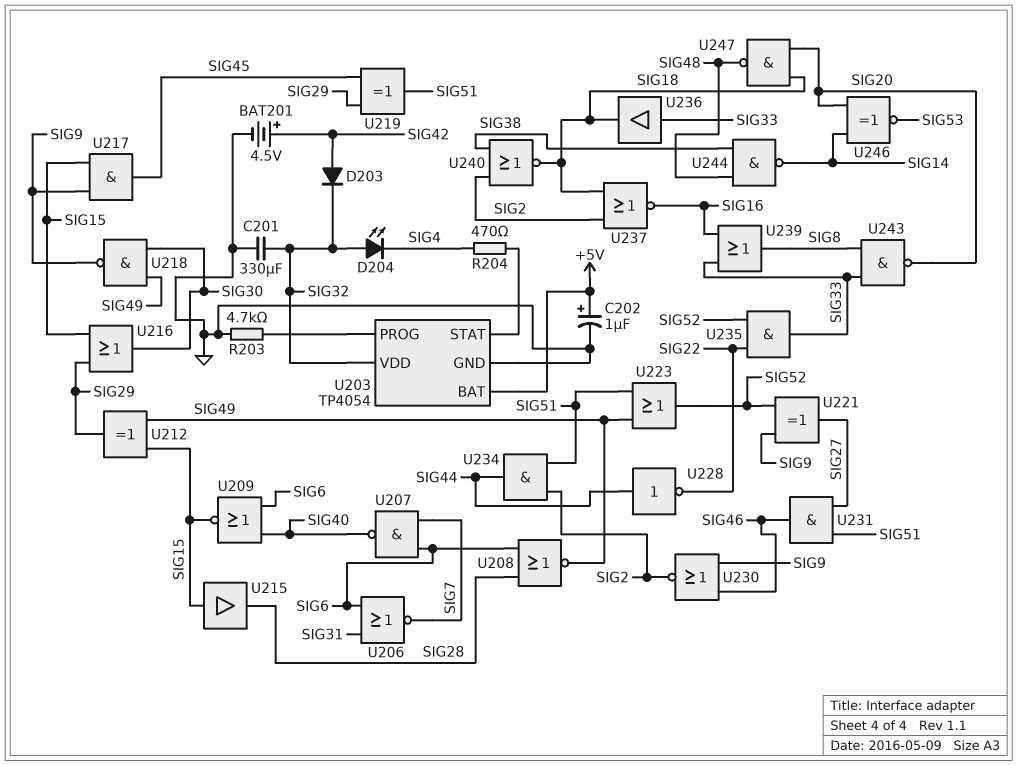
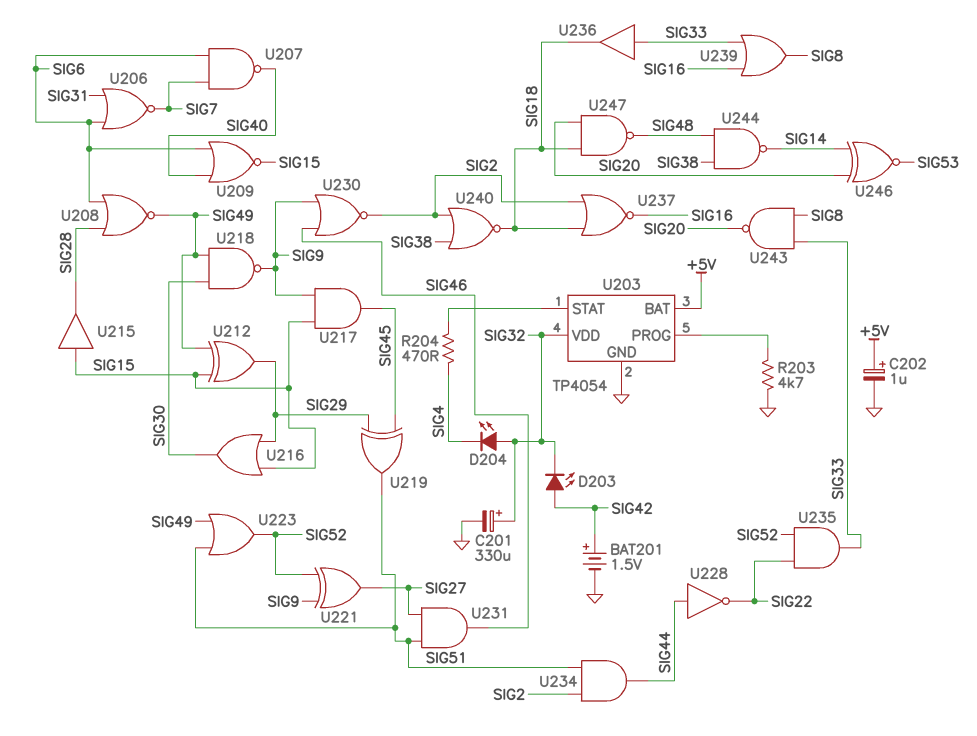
BAT201: 4.5V (plus SIG42, minus GND) -> 1.5V (plus SIG42, minus GND)
C201: 330uF (GND, SIG32) -> 330uF (plus SIG32, minus GND)
D203: diode (A SIG42, K SIG32) -> LED (A SIG42, K SIG32)

